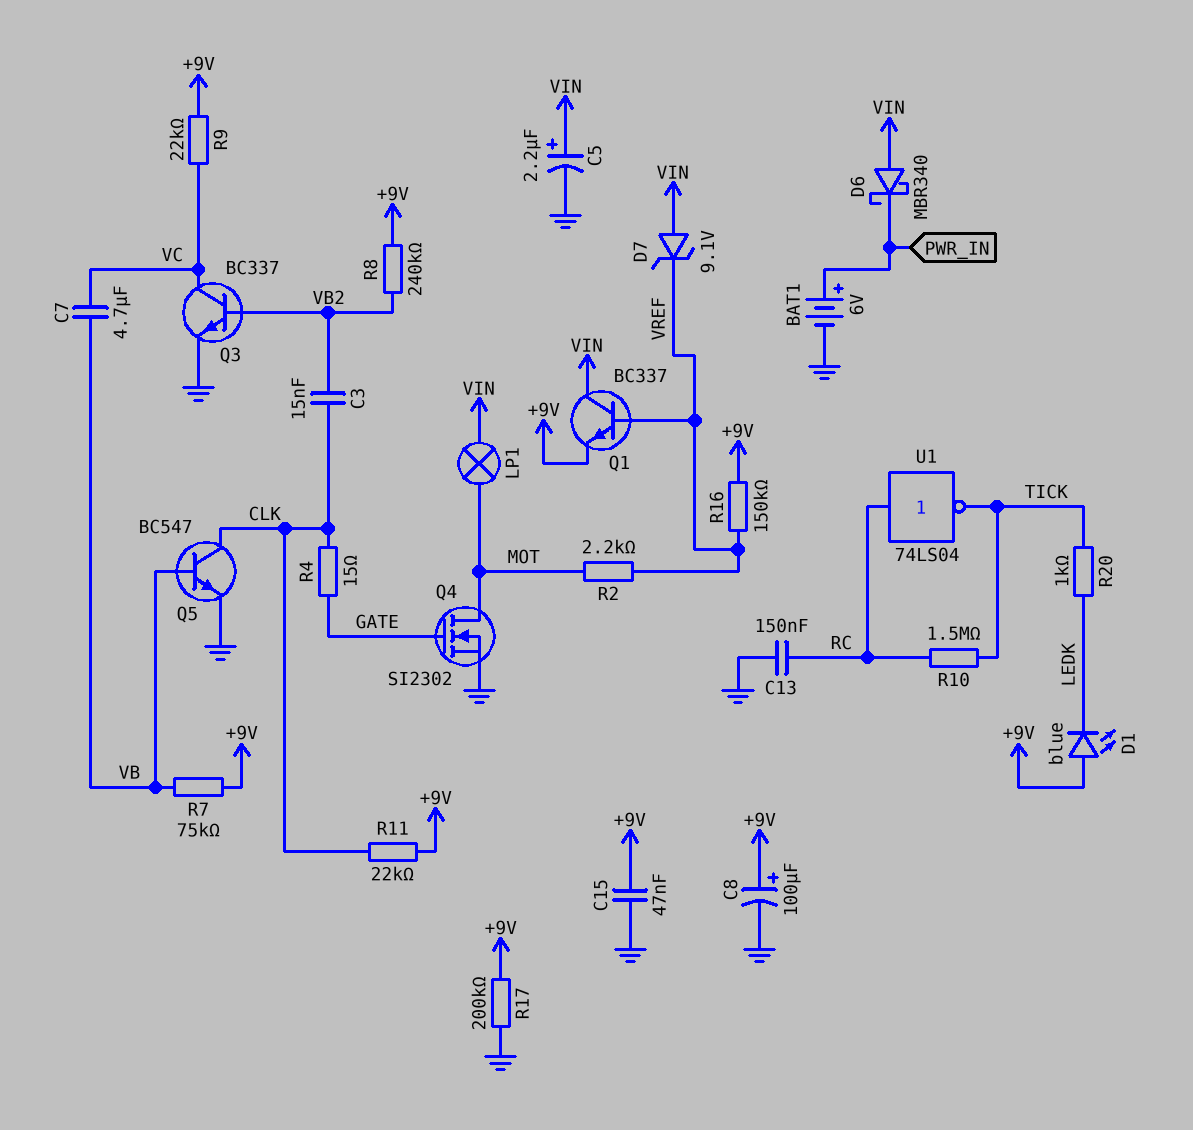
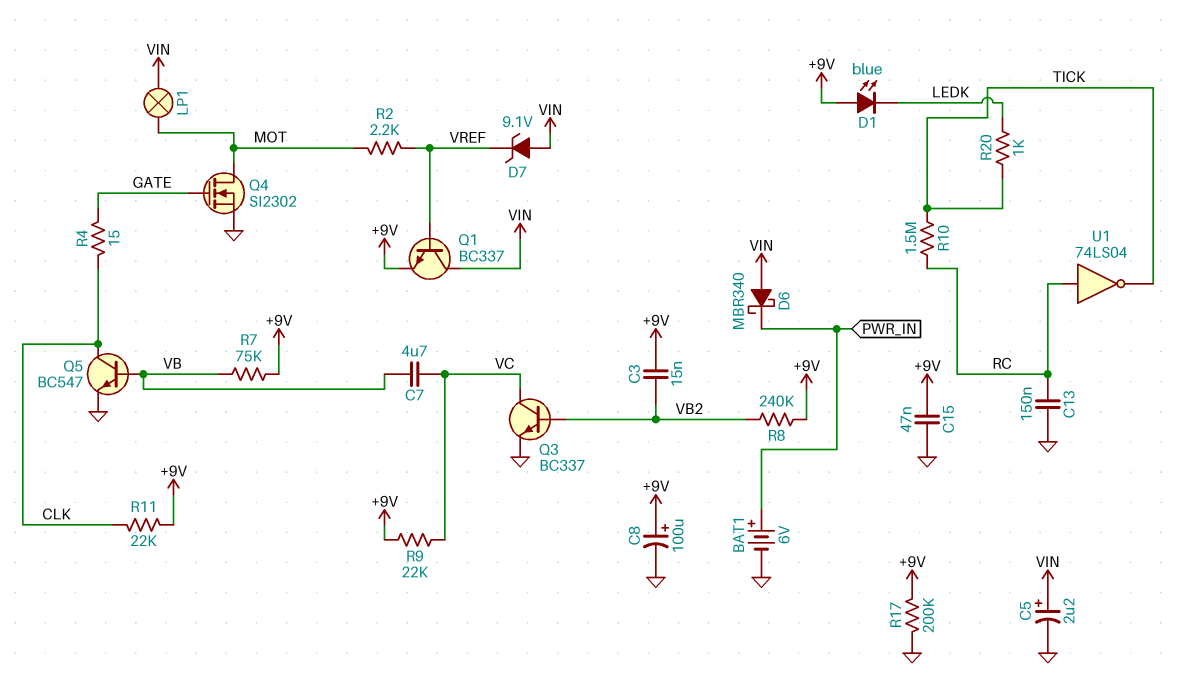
C3: 15nF (CLK, VB2) -> 15nF (+9V, VB2)
R16: 150k (+9V, VREF) -> none

